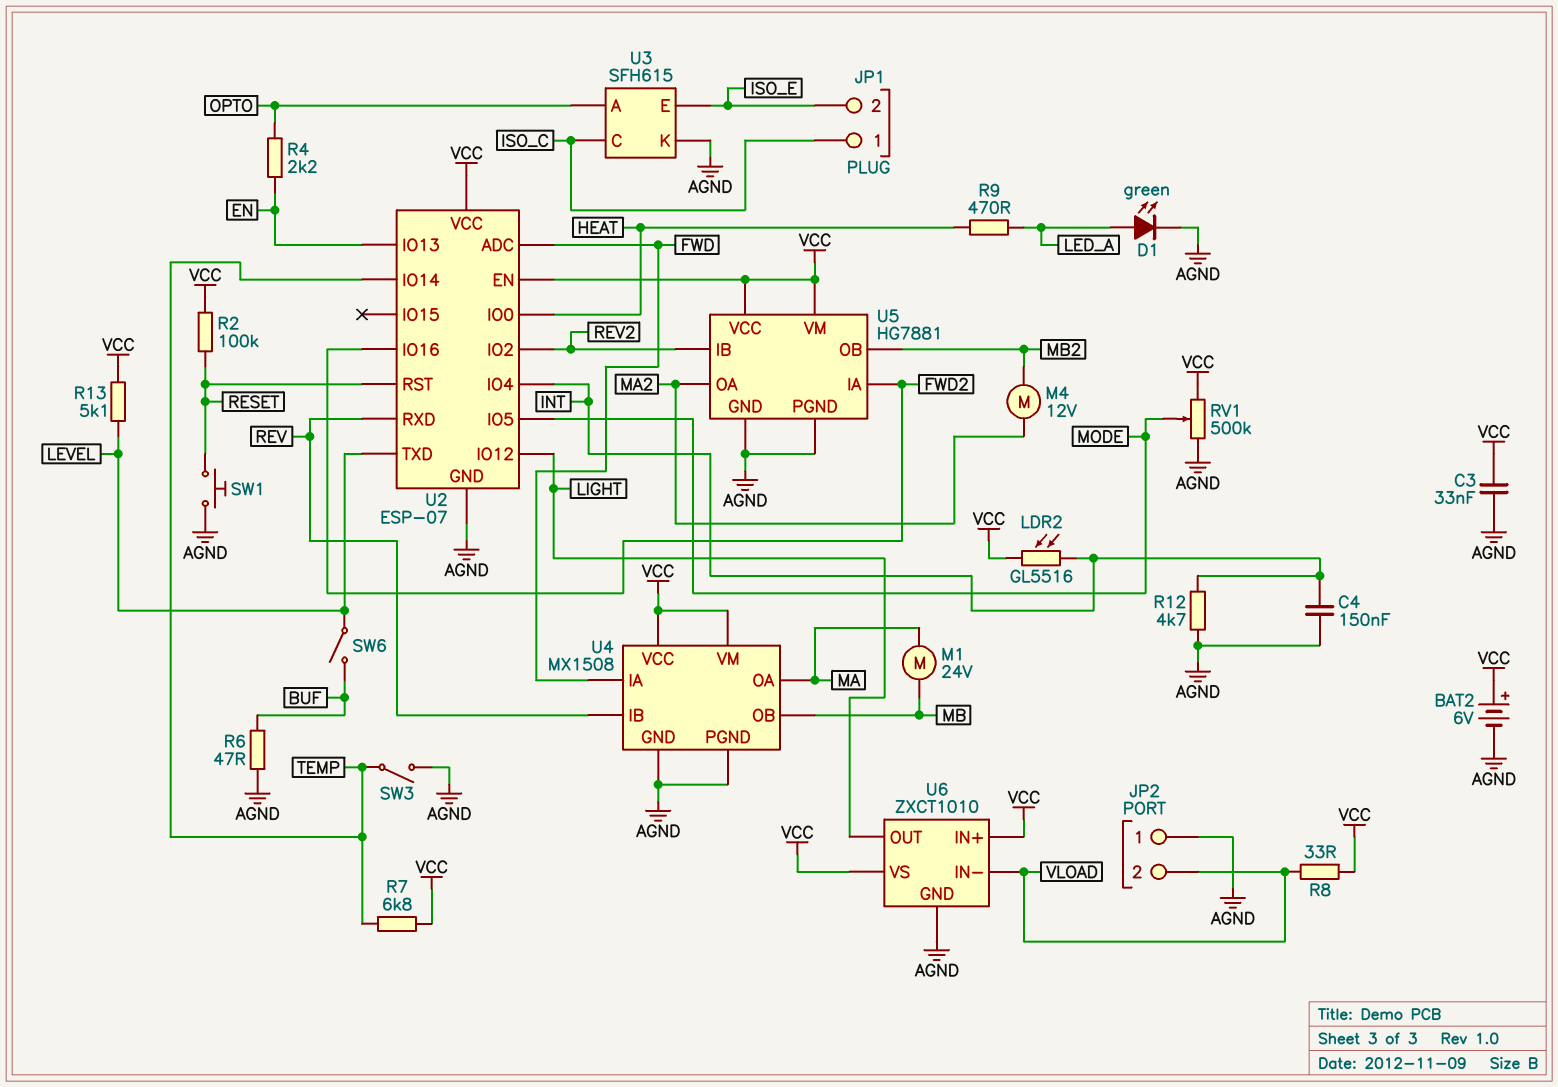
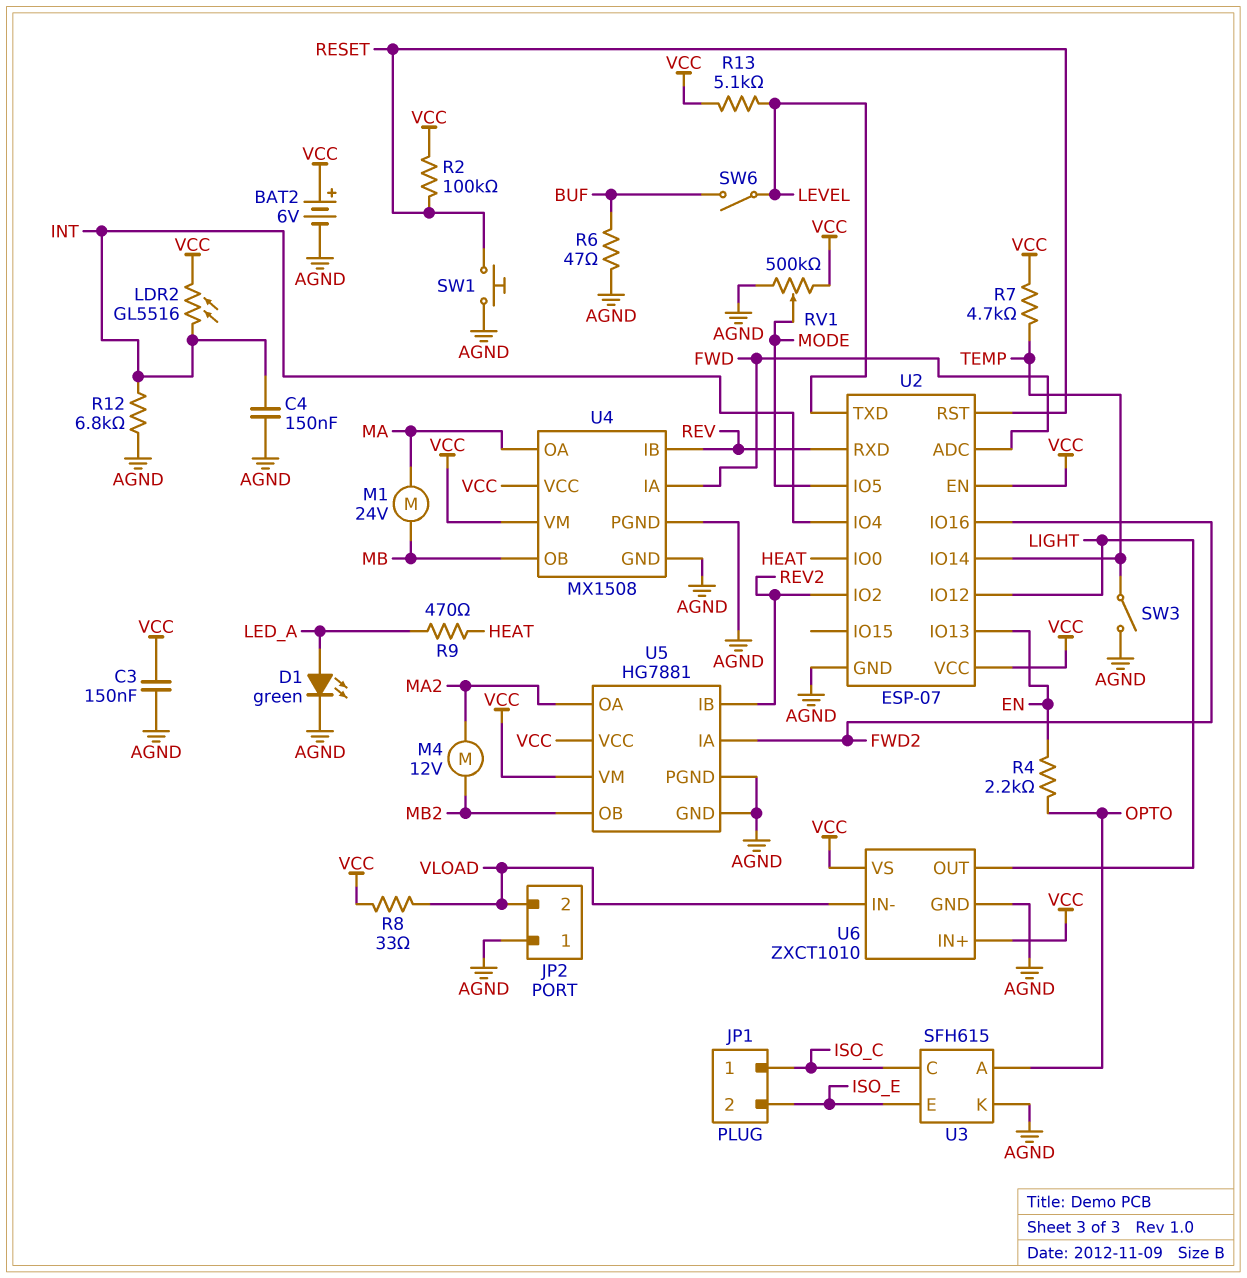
C3: 33nF (AGND, VCC) -> 150nF (AGND, VCC)
R7: 6.8k (TEMP, VCC) -> 4.7k (TEMP, VCC)
R12: 4.7k (AGND, INT) -> 6.8k (AGND, INT)

